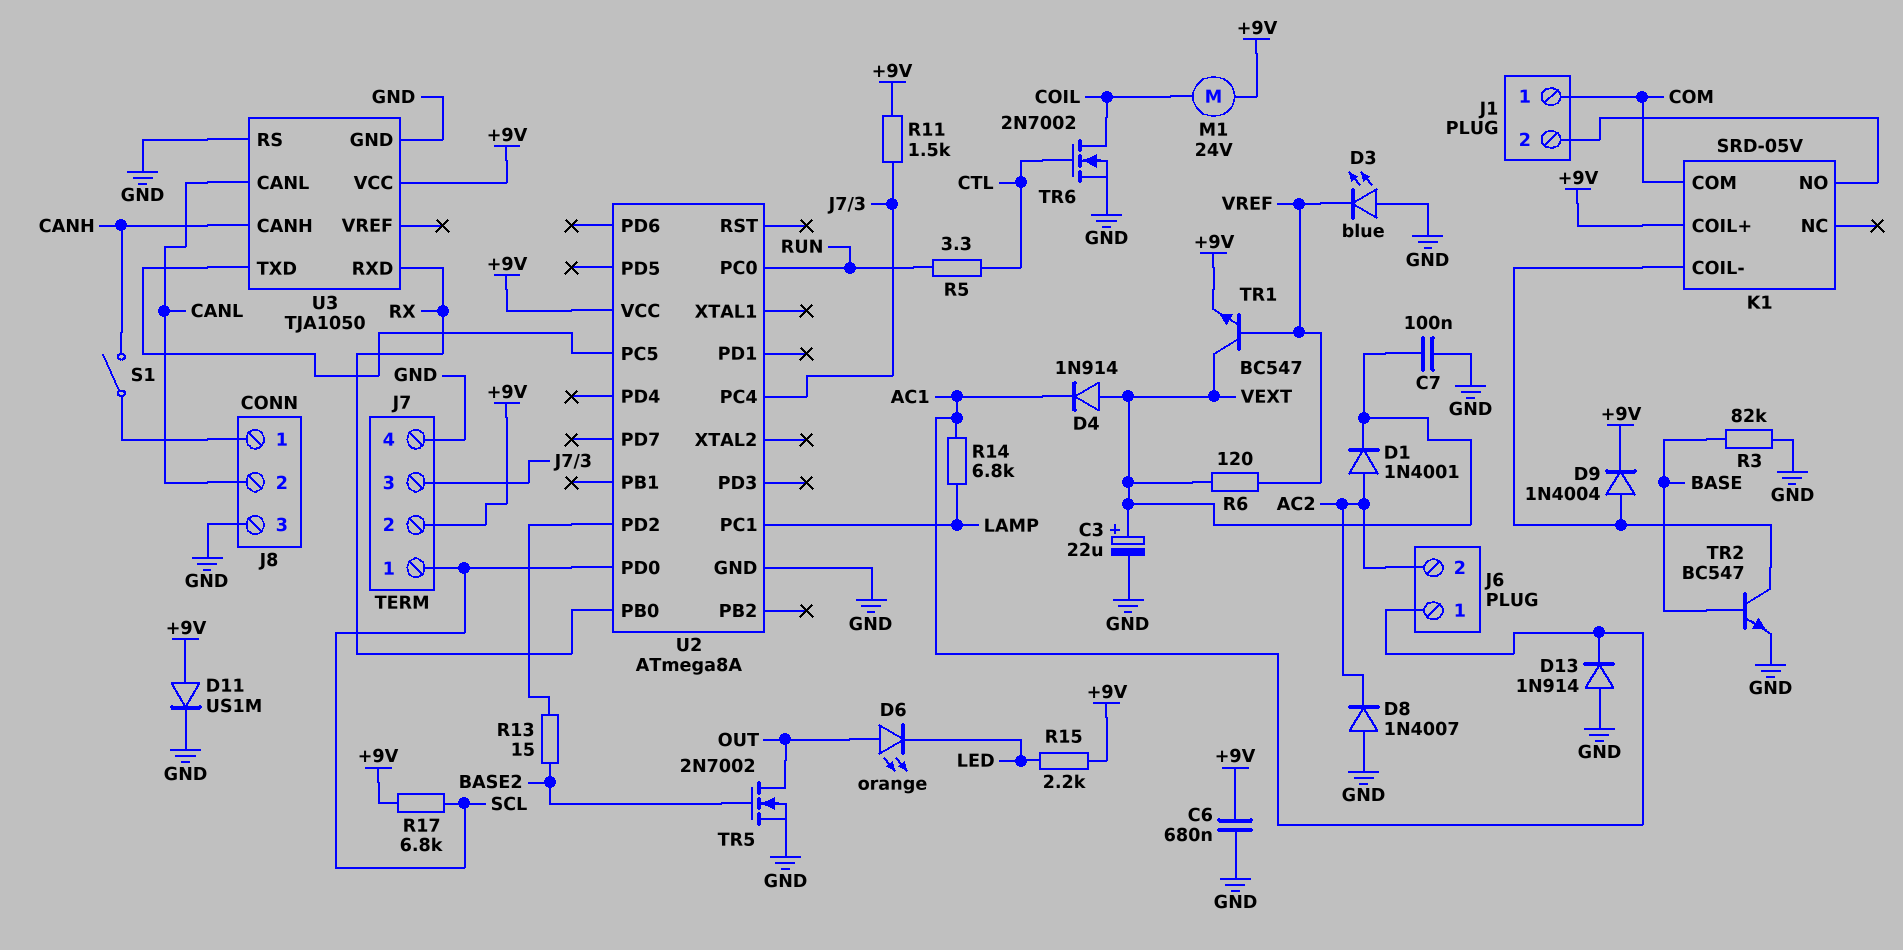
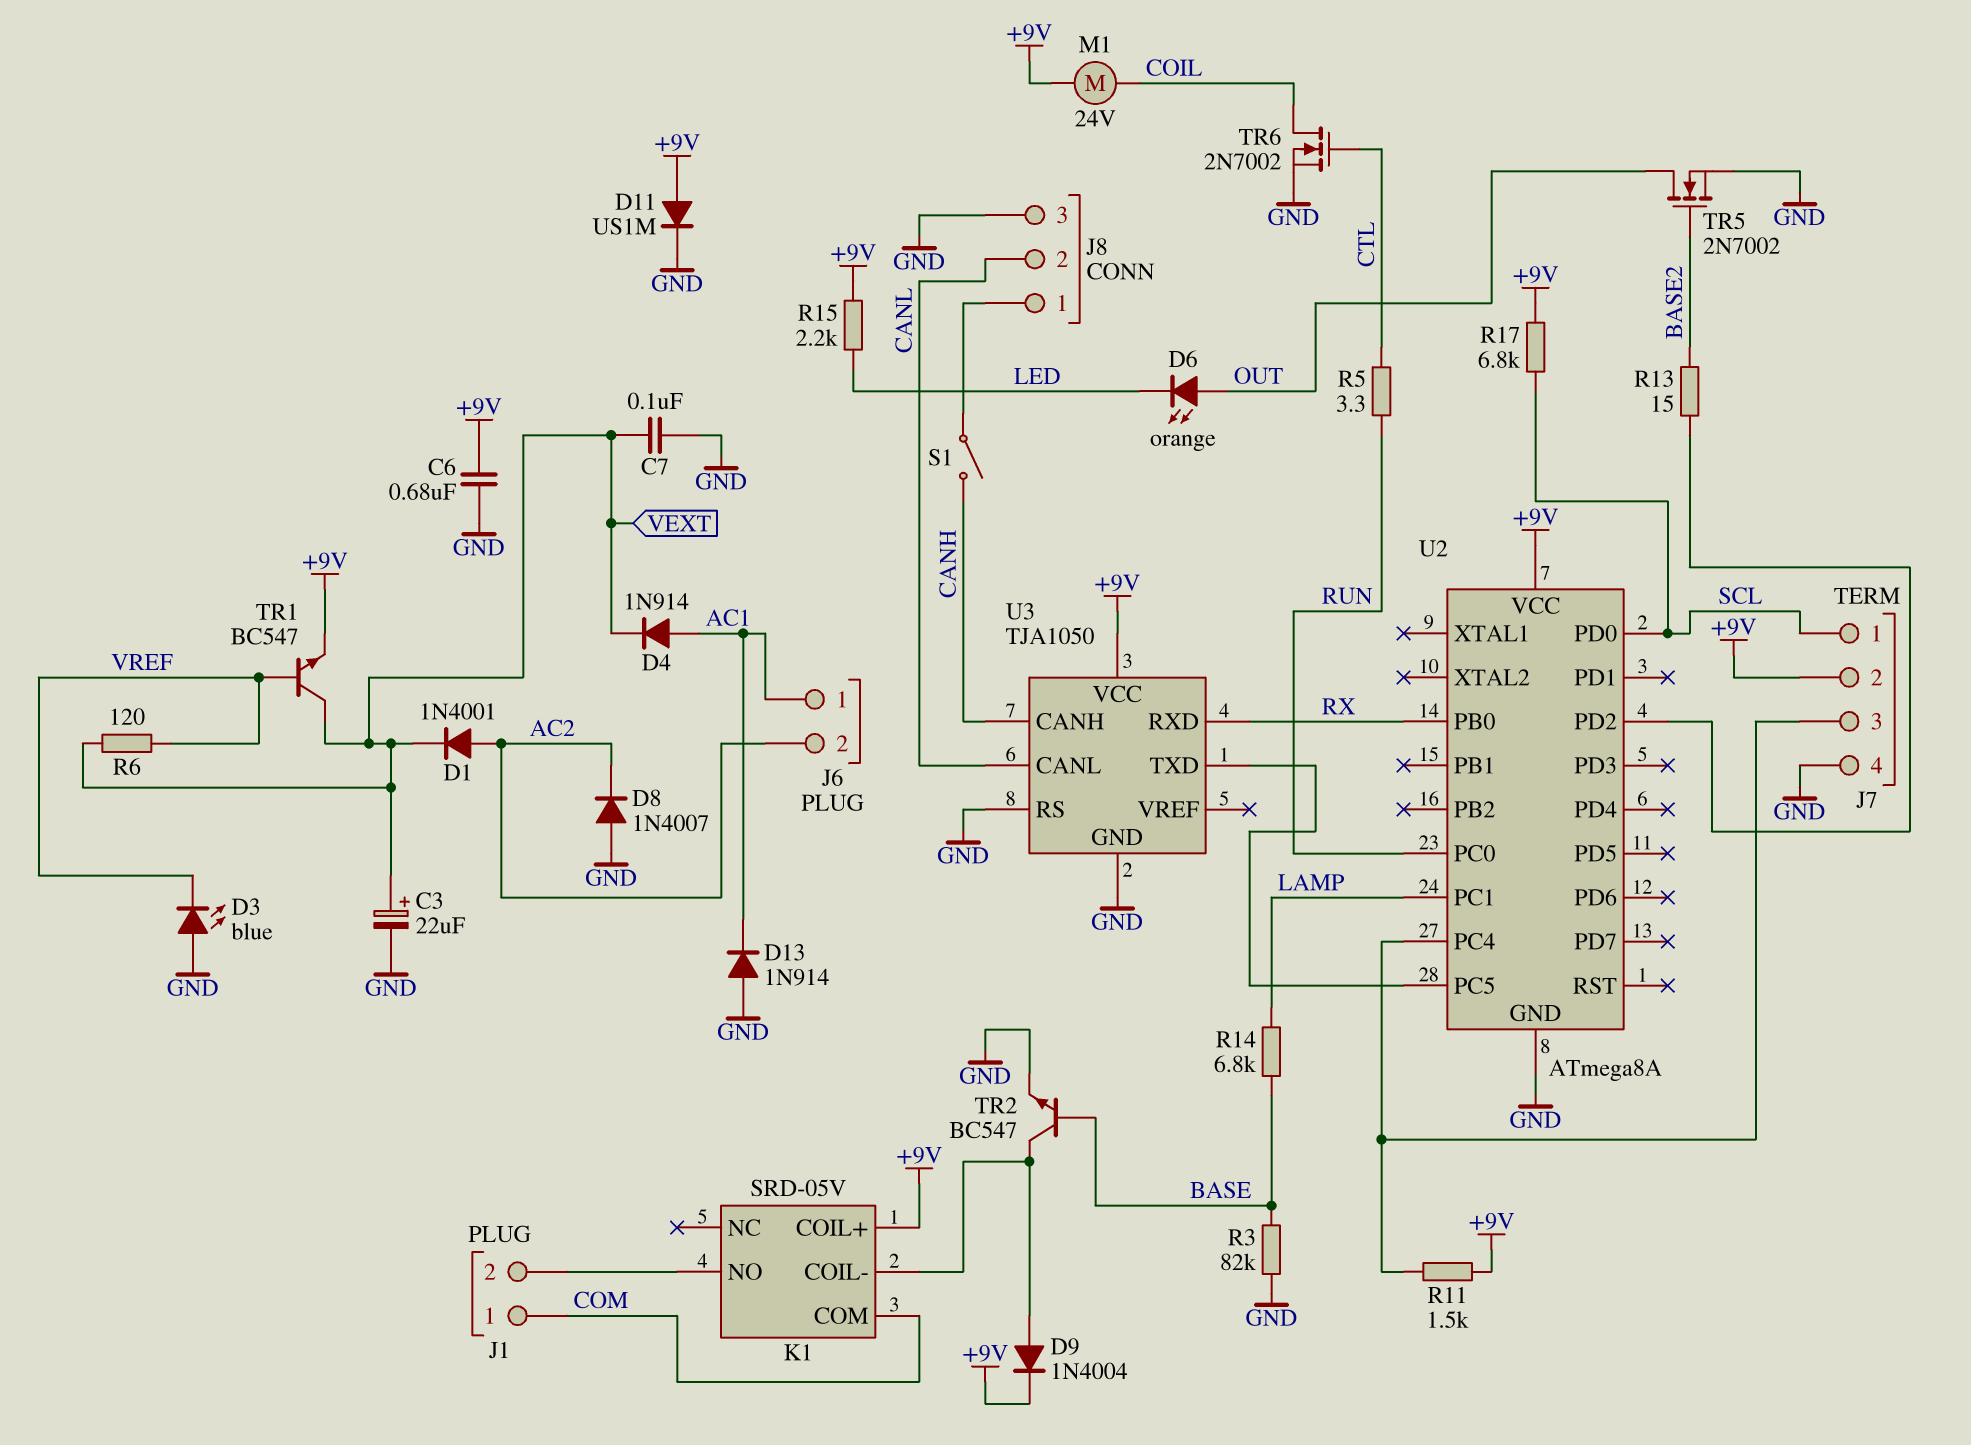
D4: diode 1N914 (A VEXT, K AC1) -> diode 1N914 (A AC1, K VEXT)
R14: 6.8k (AC1, LAMP) -> 6.8k (BASE, LAMP)

